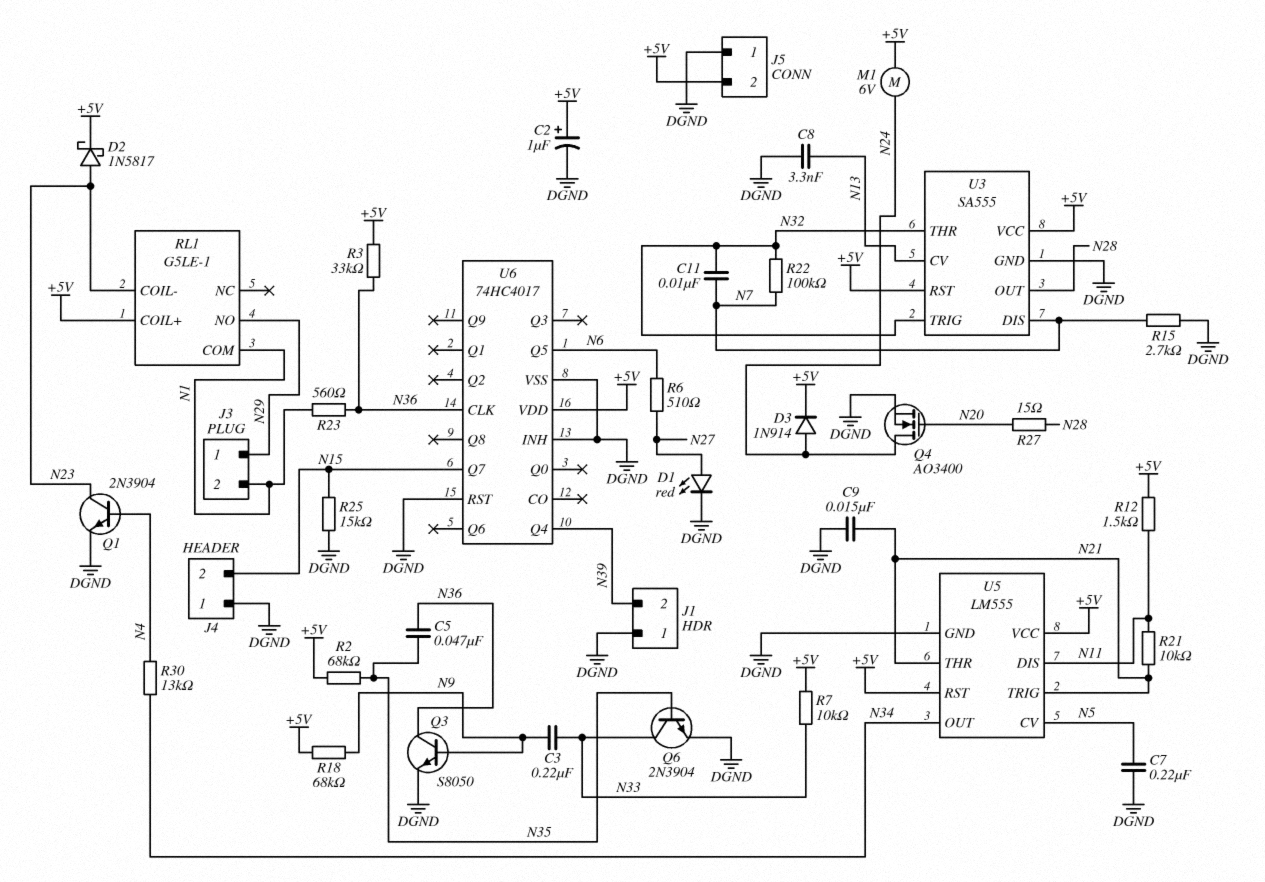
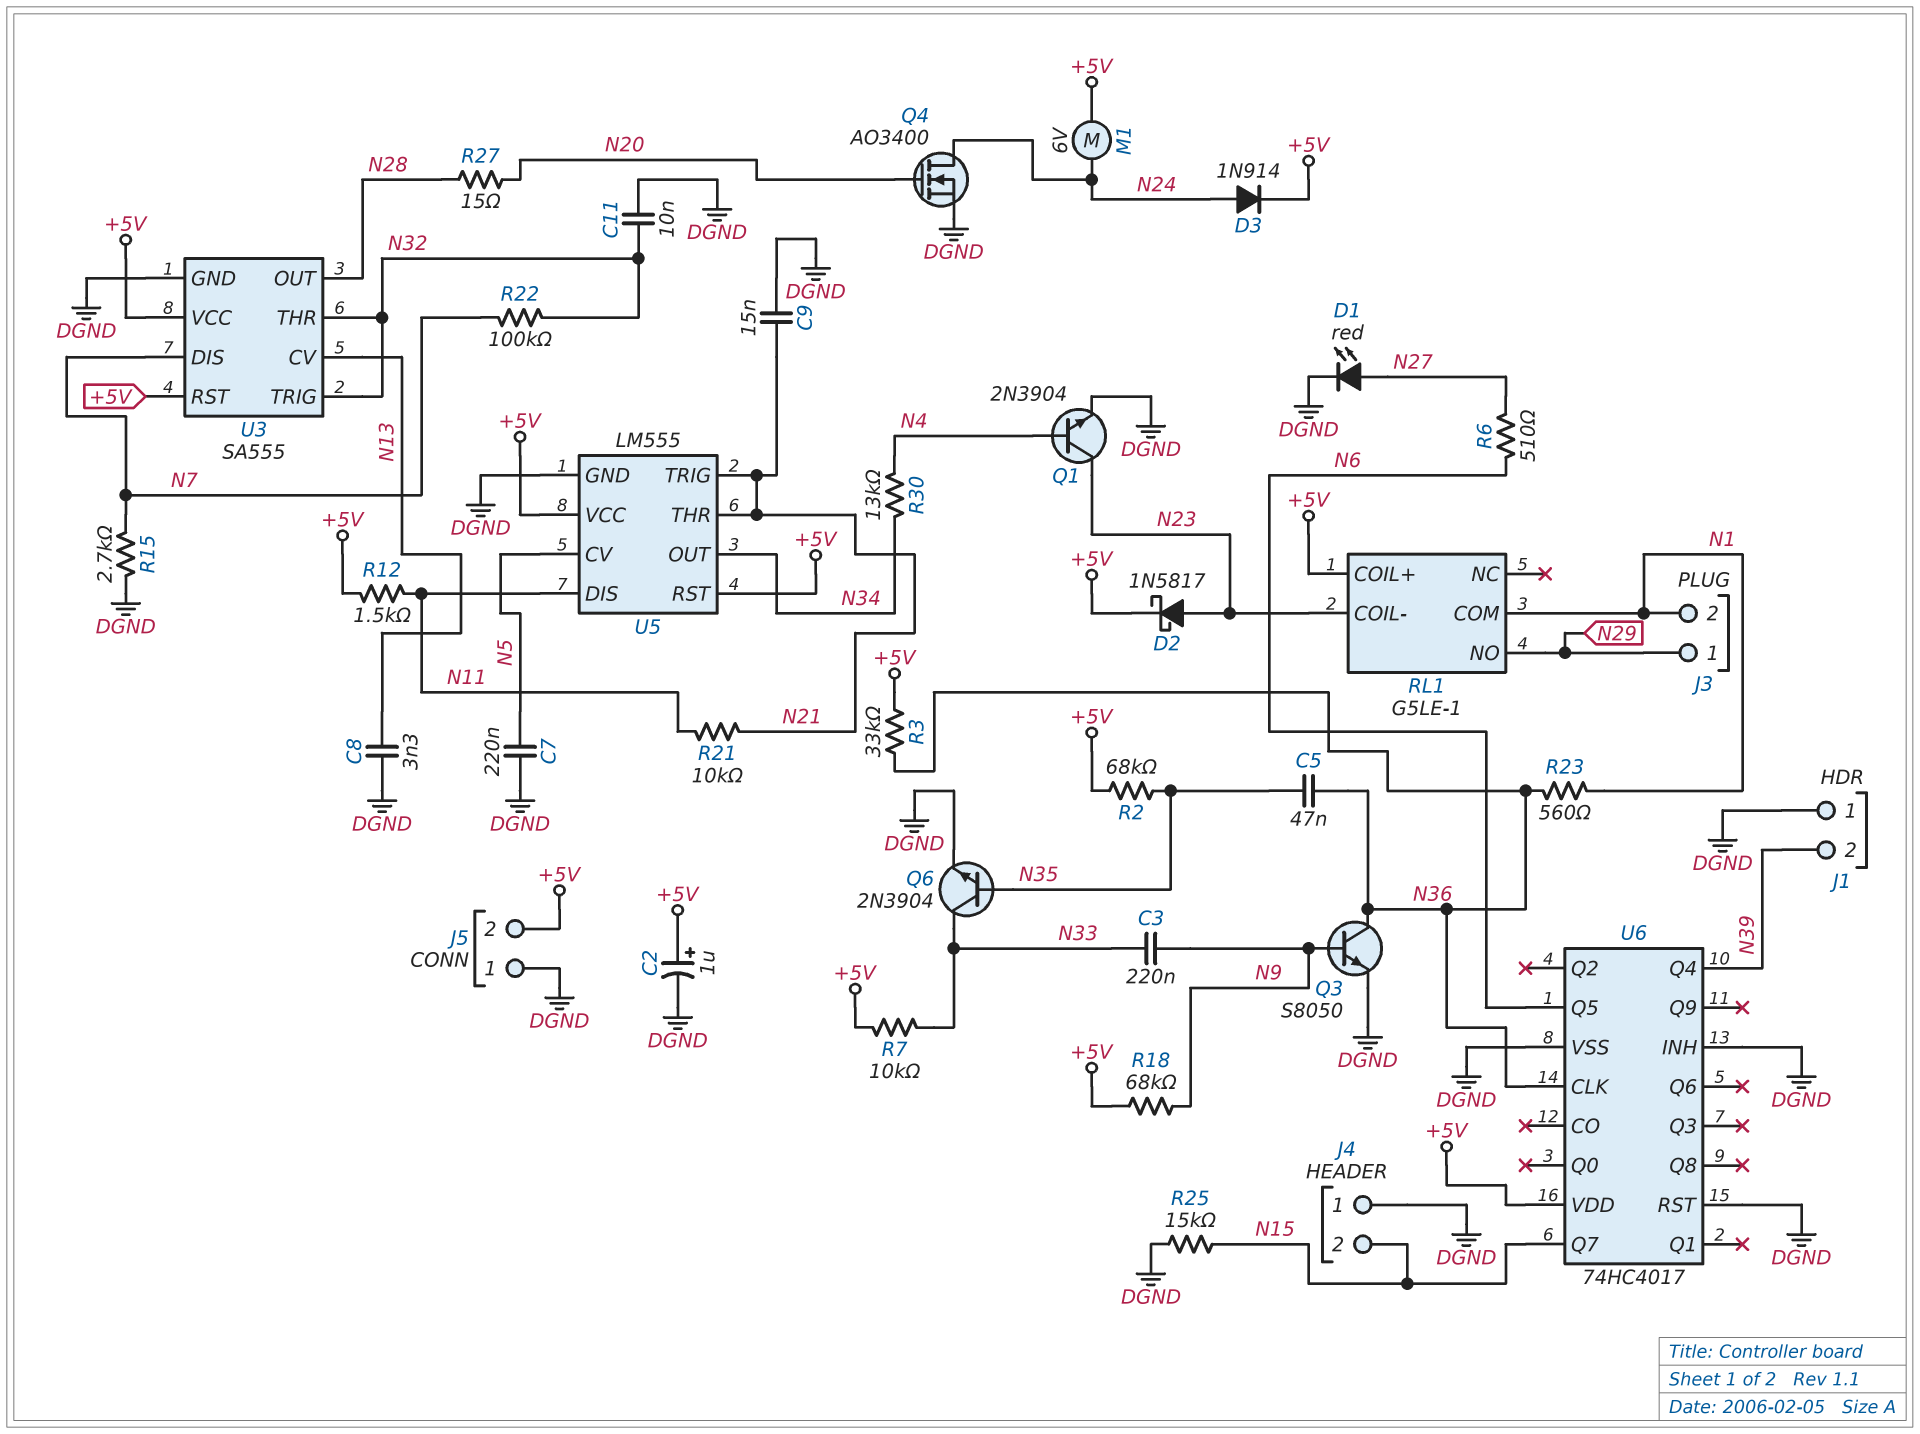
C11: 10nF (N7, N32) -> 10nF (DGND, N32)

